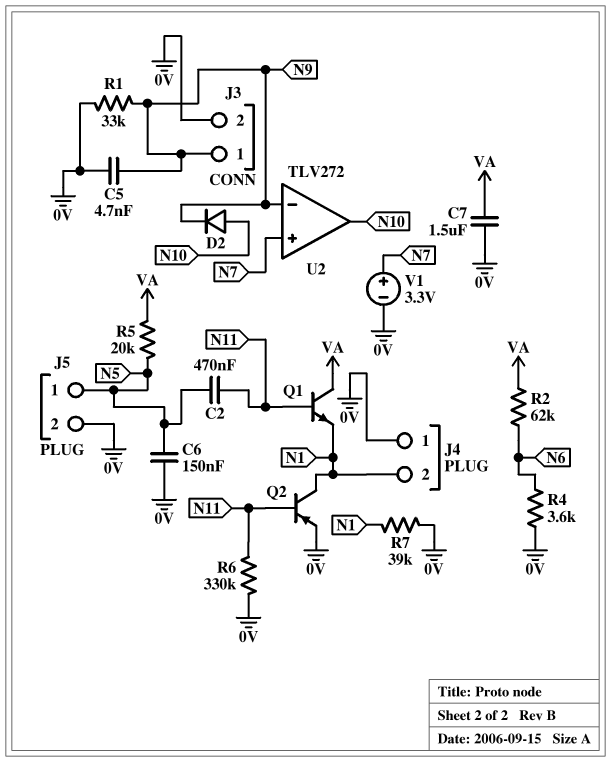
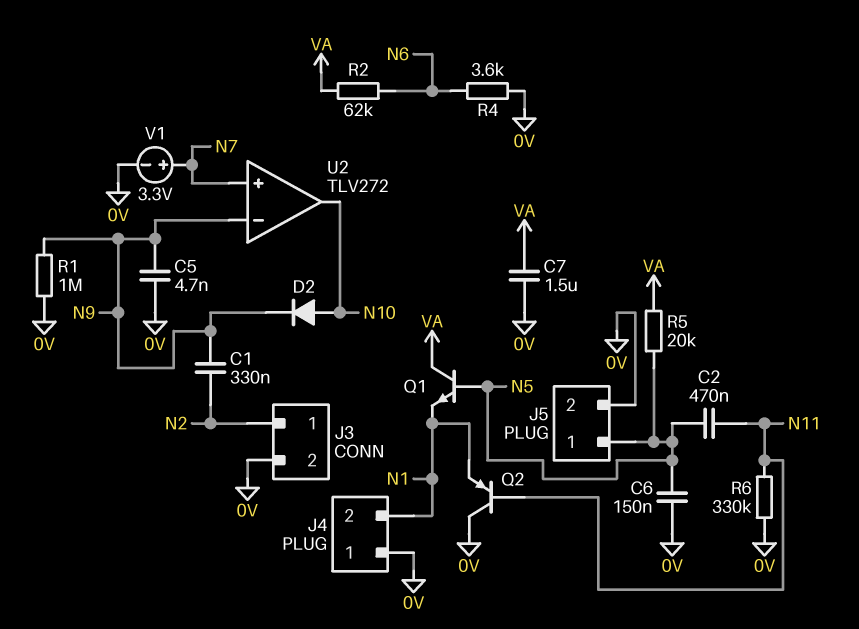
C1: none -> 330nF (N2, N9)
J3 pin 1: N9 -> N2
Q1: NPN (B N11, C VA, E N1) -> NPN (B N5, C VA, E N1)
Q2: PNP (B N11, C N1, E 0V) -> PNP (B N11, C 0V, E N1)
R1: 33k (0V, N9) -> 1M (0V, N9)
R7: 39k (0V, N1) -> none

